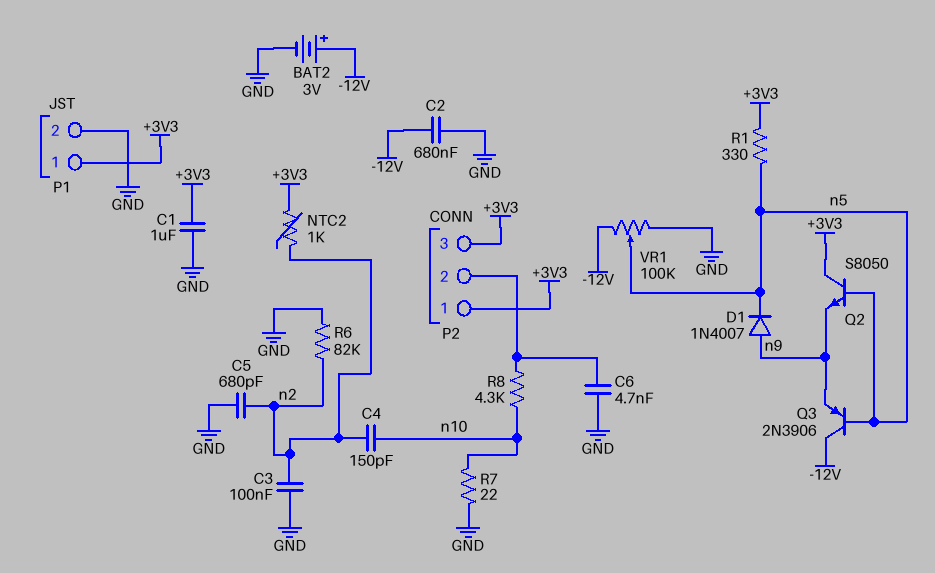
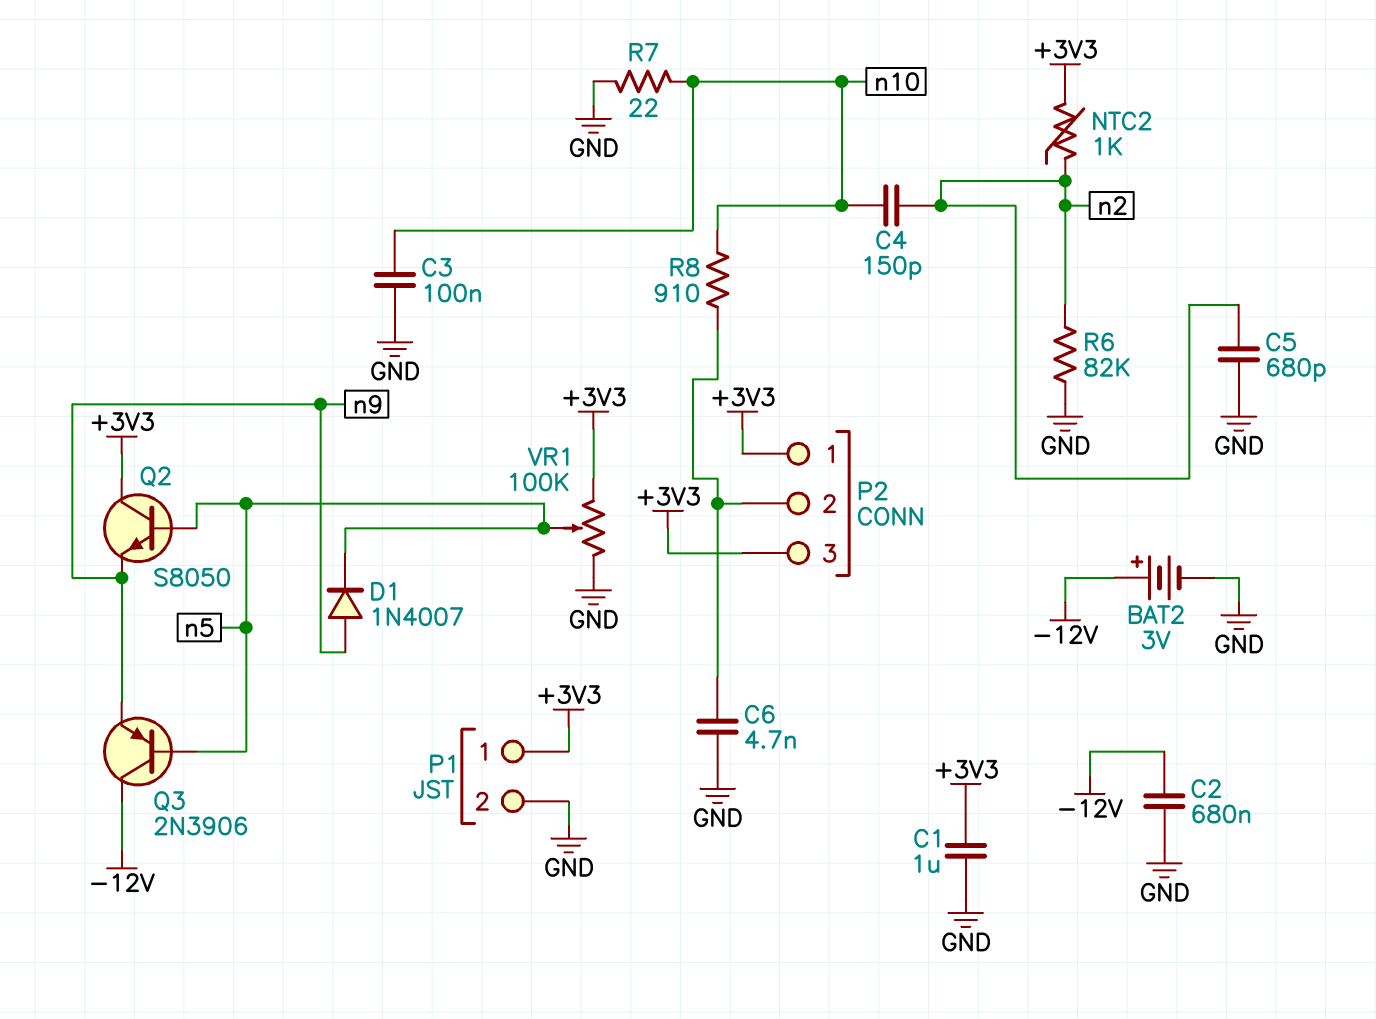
C3: 100nF (GND, n2) -> 100nF (GND, n10)
R1: 330 (+3V3, n5) -> none
R8: 4.3k (P2/2, n10) -> 910 (P2/2, n10)
VR1: 100k (-12V, GND, wiper n5) -> 100k (+3V3, GND, wiper n5)

